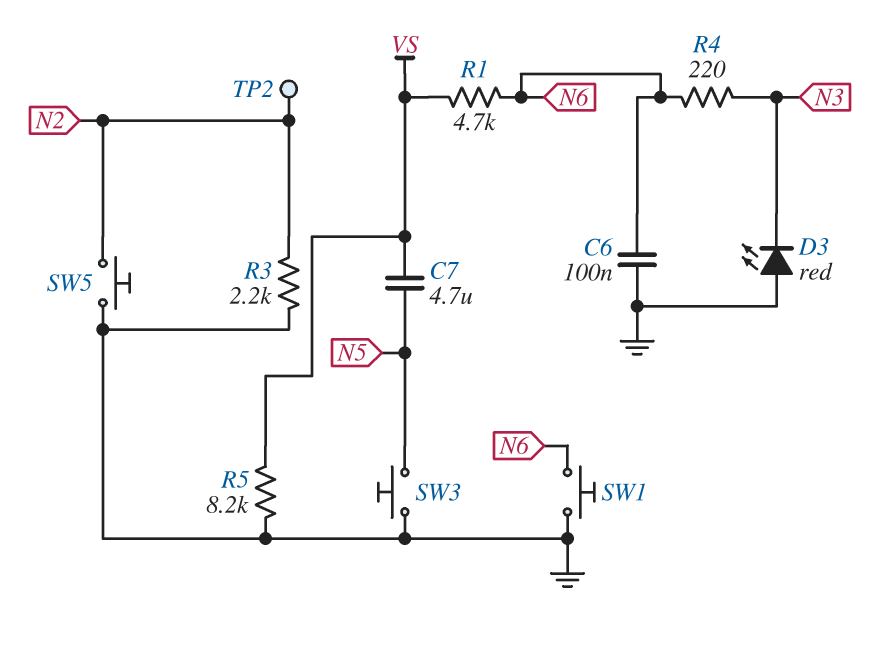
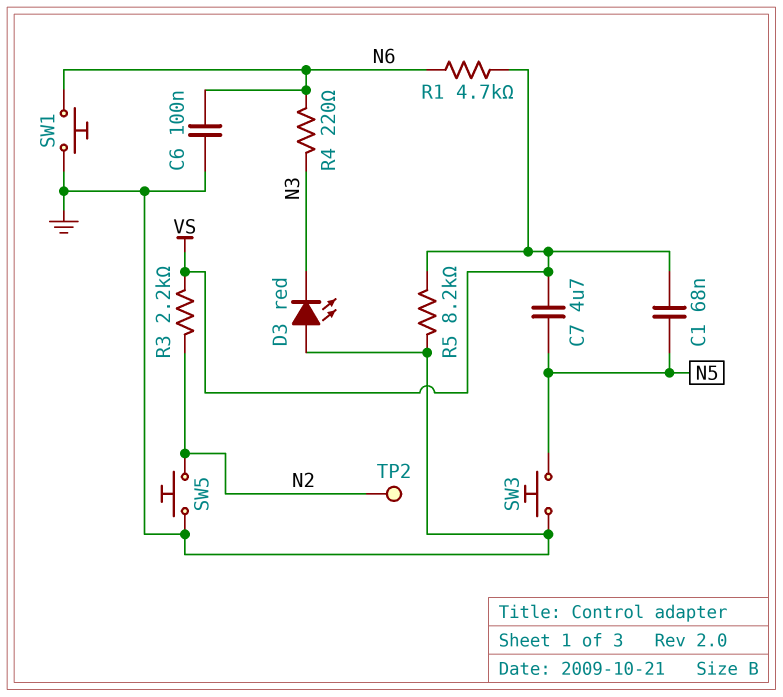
C1: none -> 68nF (N5, VS)
R3: 2.2k (GND, N2) -> 2.2k (N2, VS)

